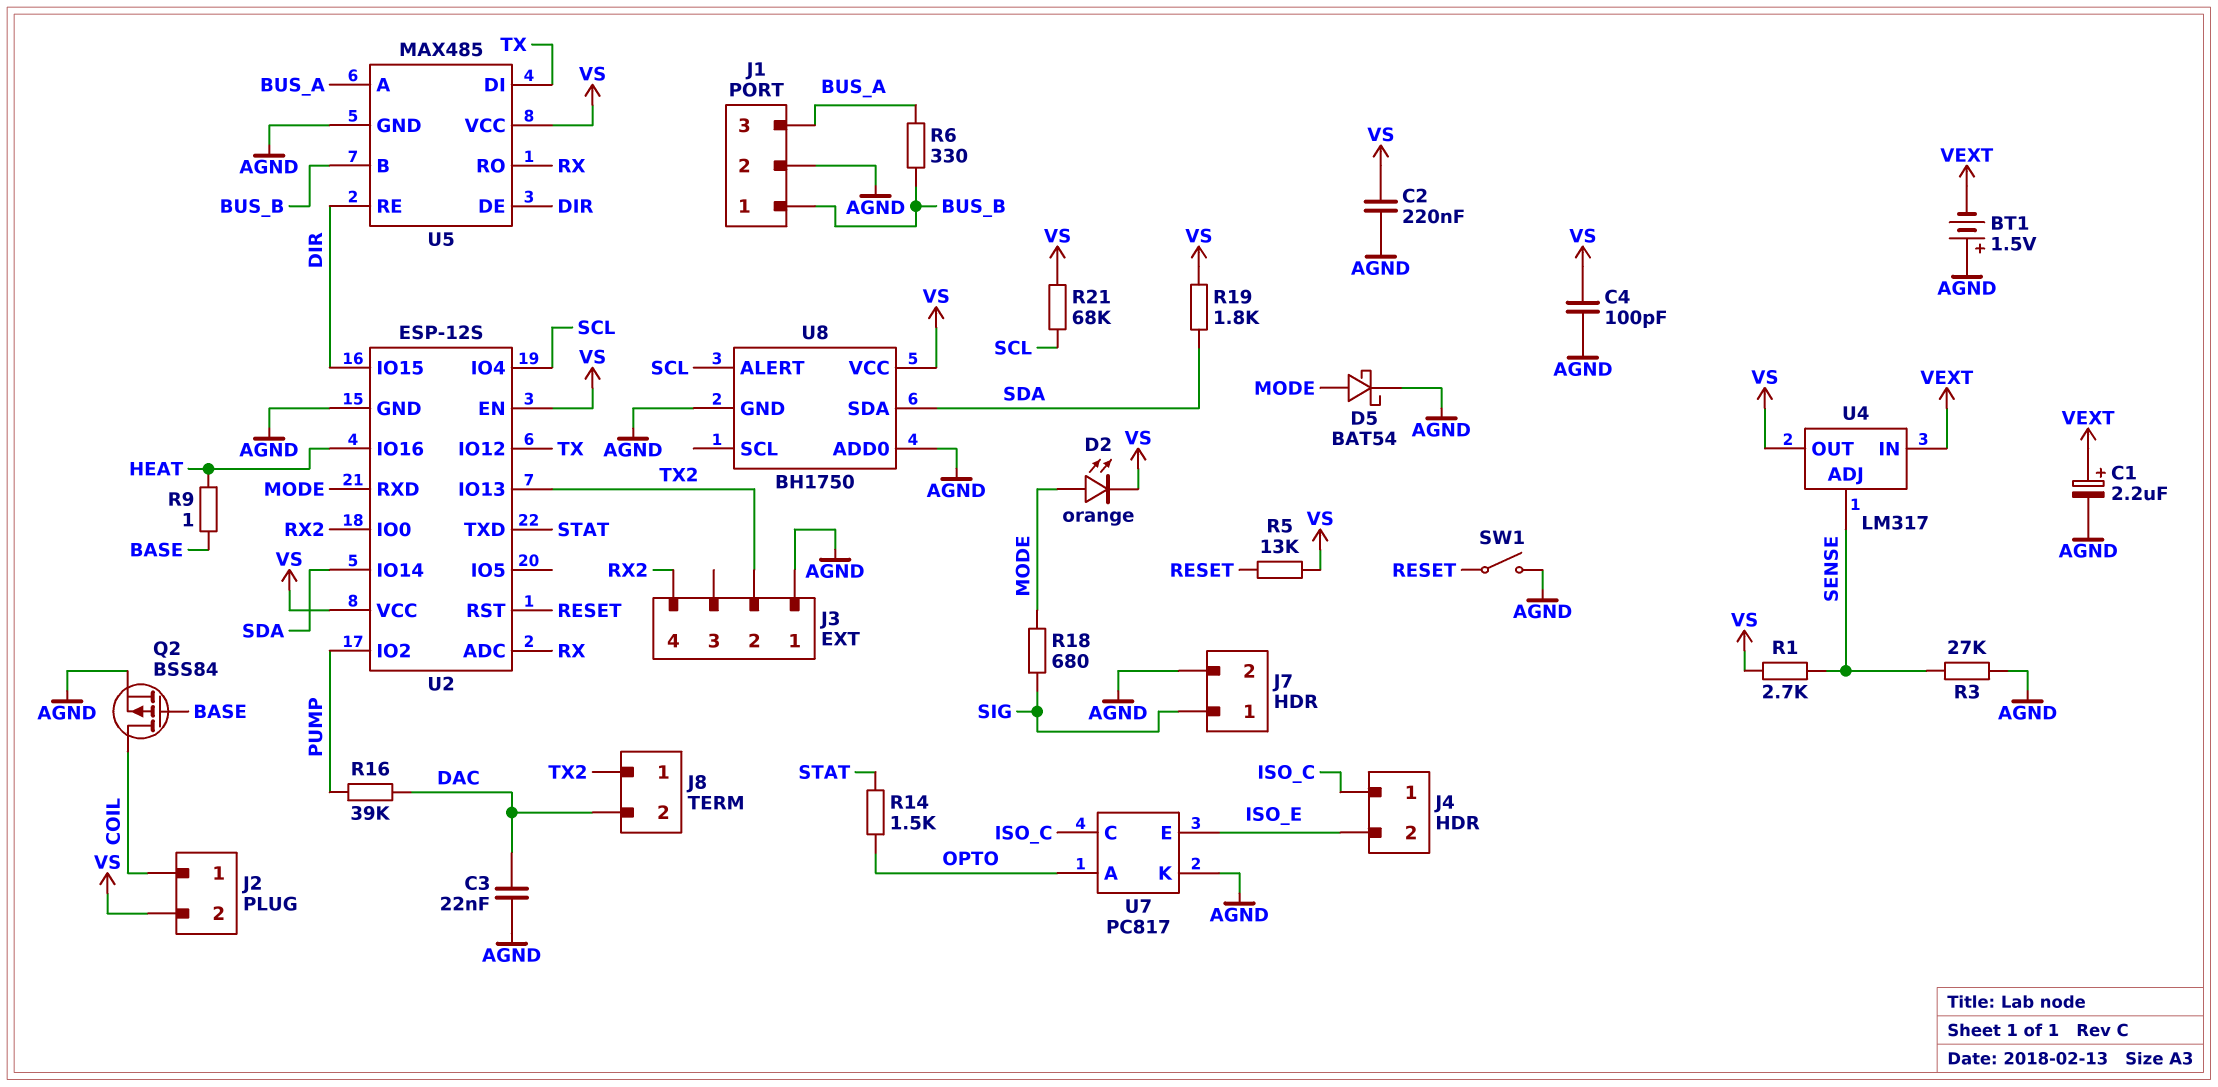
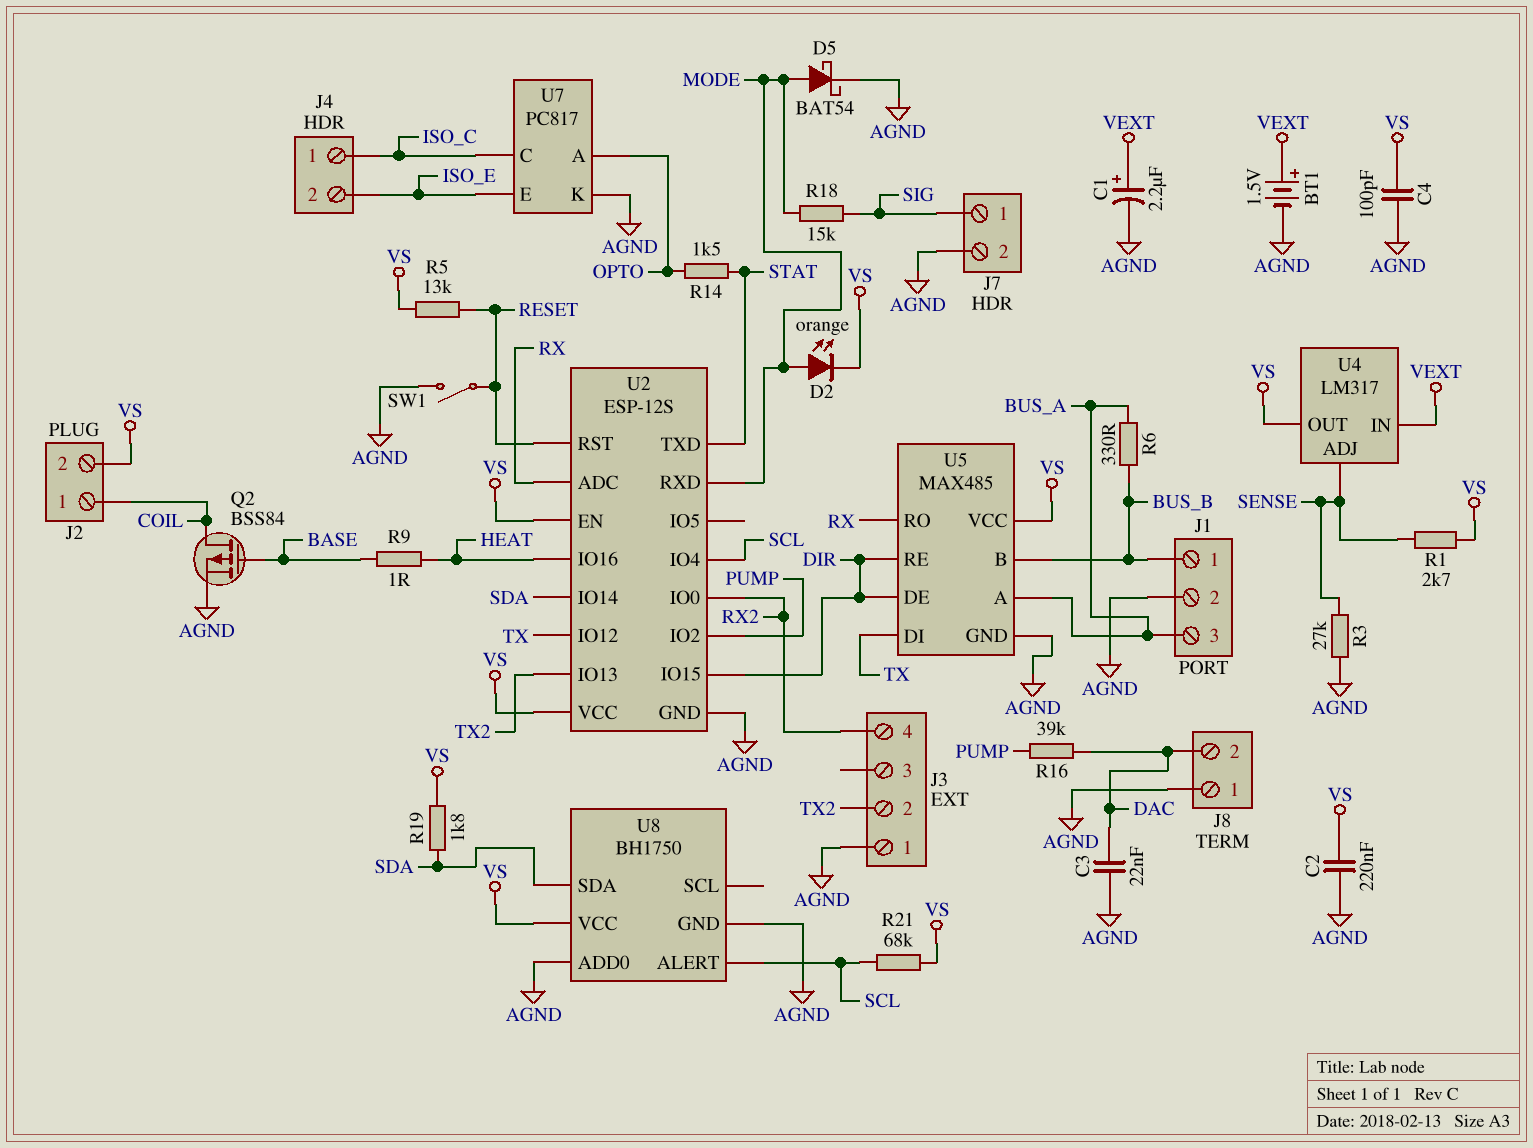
BT1: 1.5V (plus AGND, minus VEXT) -> 1.5V (plus VEXT, minus AGND)
J8 pin 1: TX2 -> AGND
R18: 680 (MODE, SIG) -> 15k (MODE, SIG)

